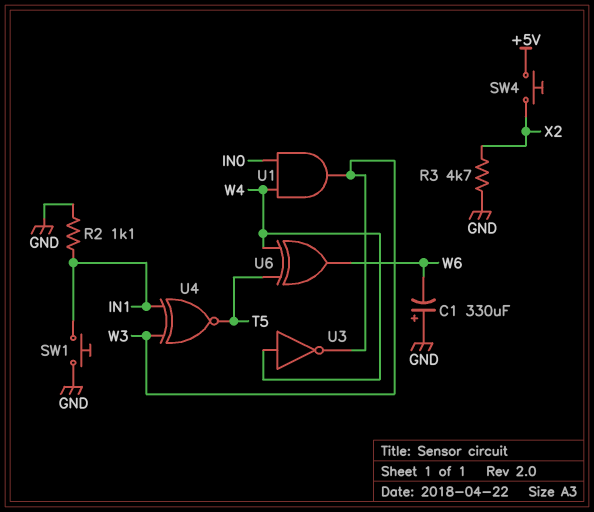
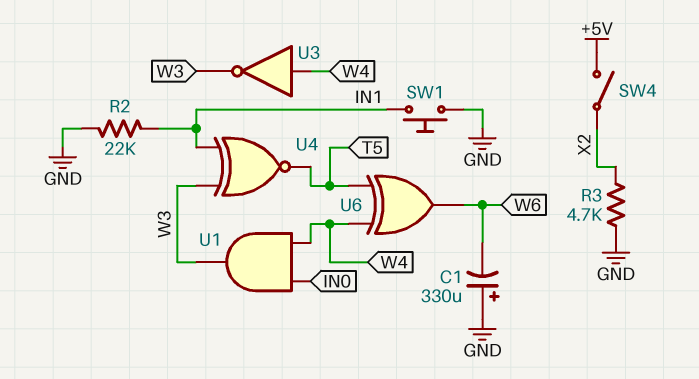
R2: 1.1k (GND, IN1) -> 22k (GND, IN1)
SW4: button (+5V, X2) -> switch (+5V, X2)

